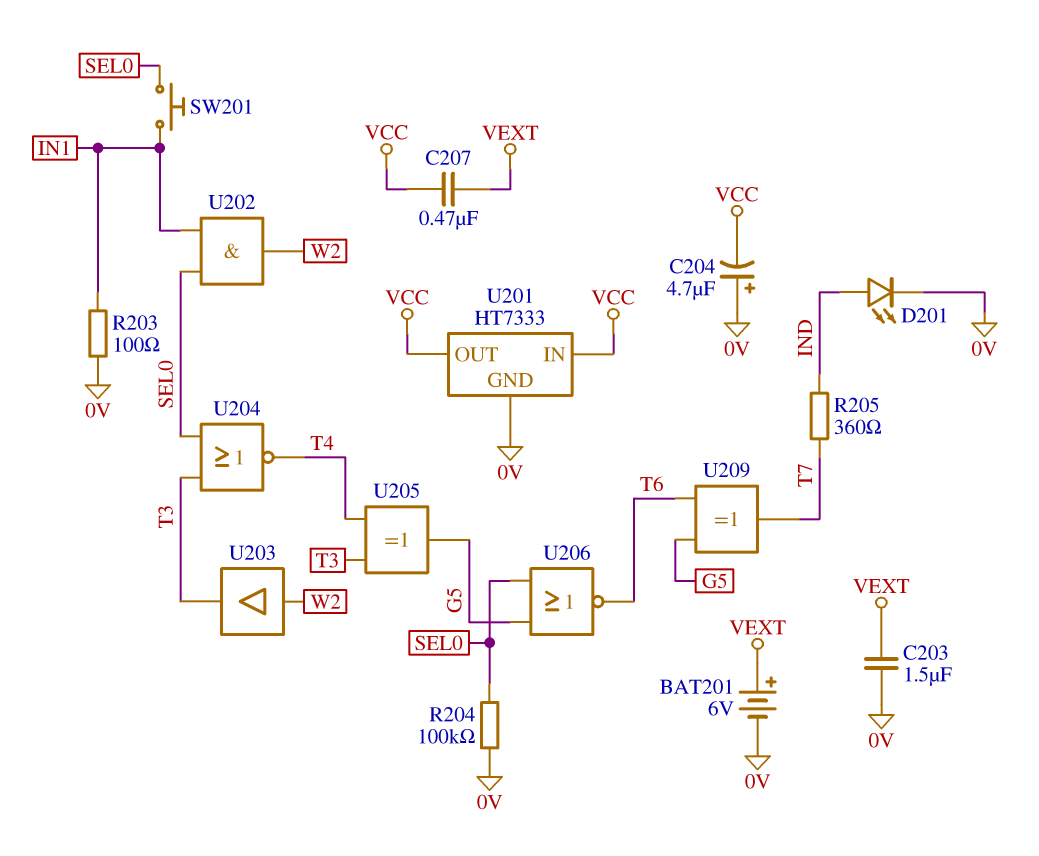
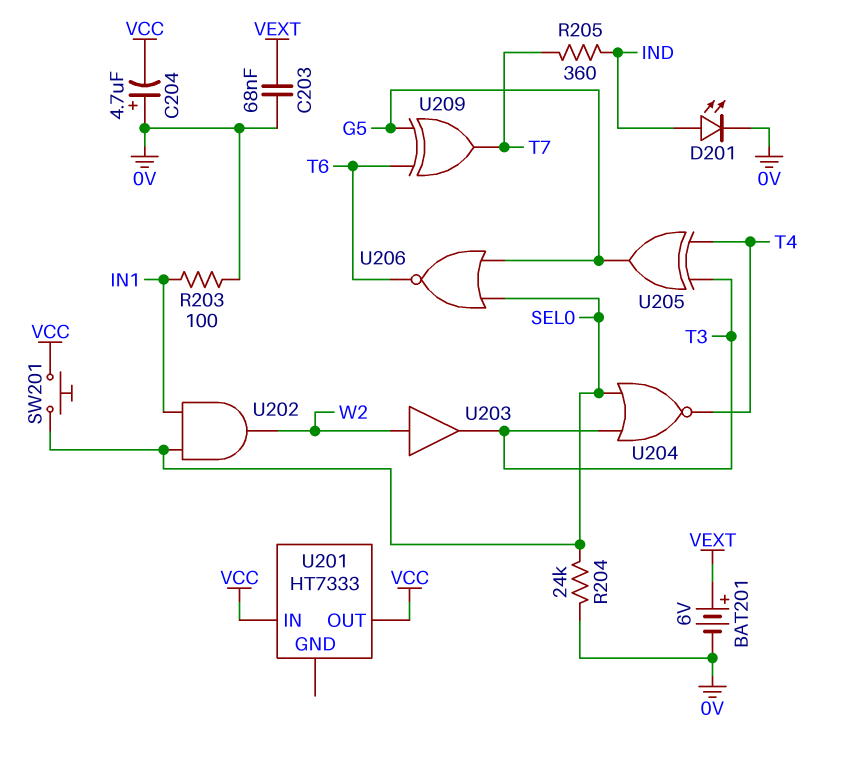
C203: 1.5uF (0V, VEXT) -> 68nF (0V, VEXT)
C207: 470nF (VCC, VEXT) -> none
R204: 100k (0V, SEL0) -> 24k (0V, SEL0)
SW201: button (IN1, SEL0) -> button (SEL0, VCC)
U201 pin GND: 0V -> none

